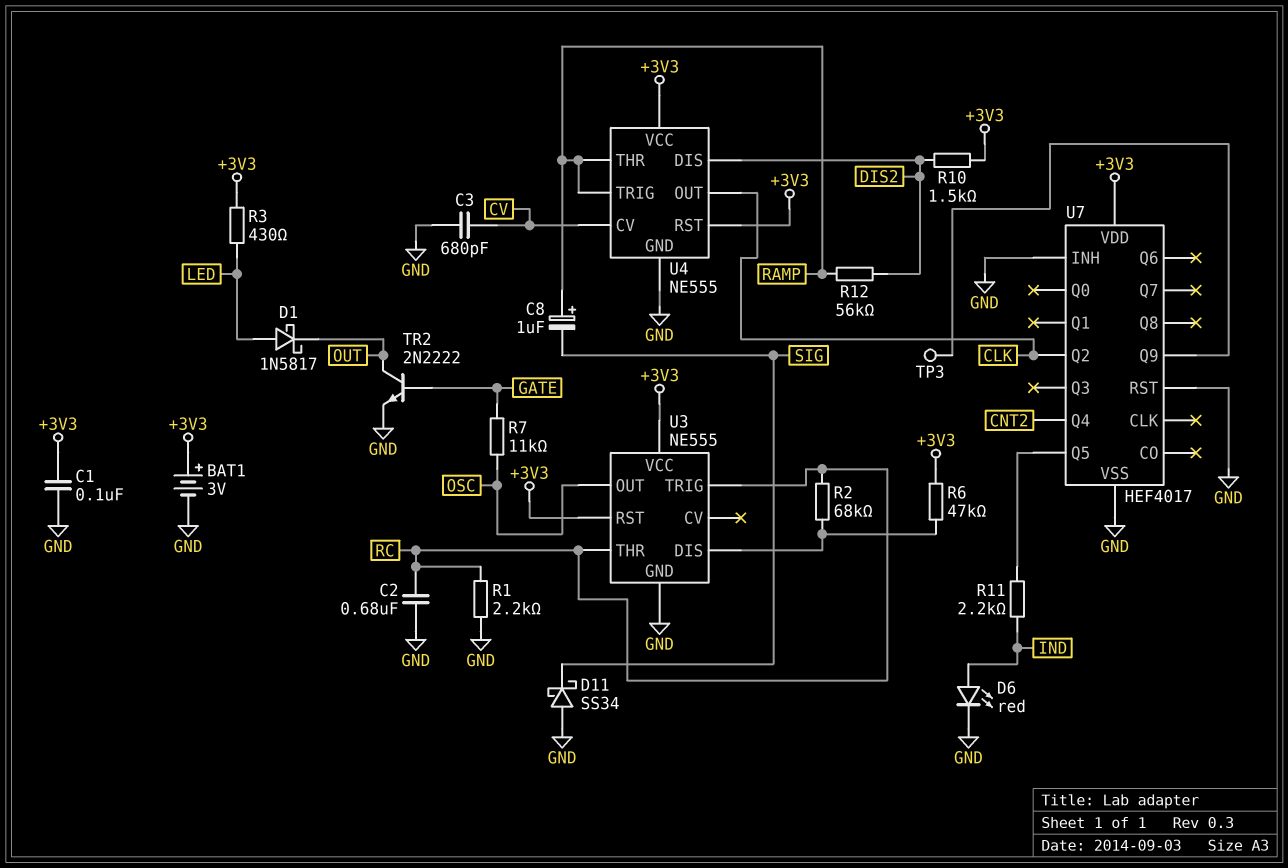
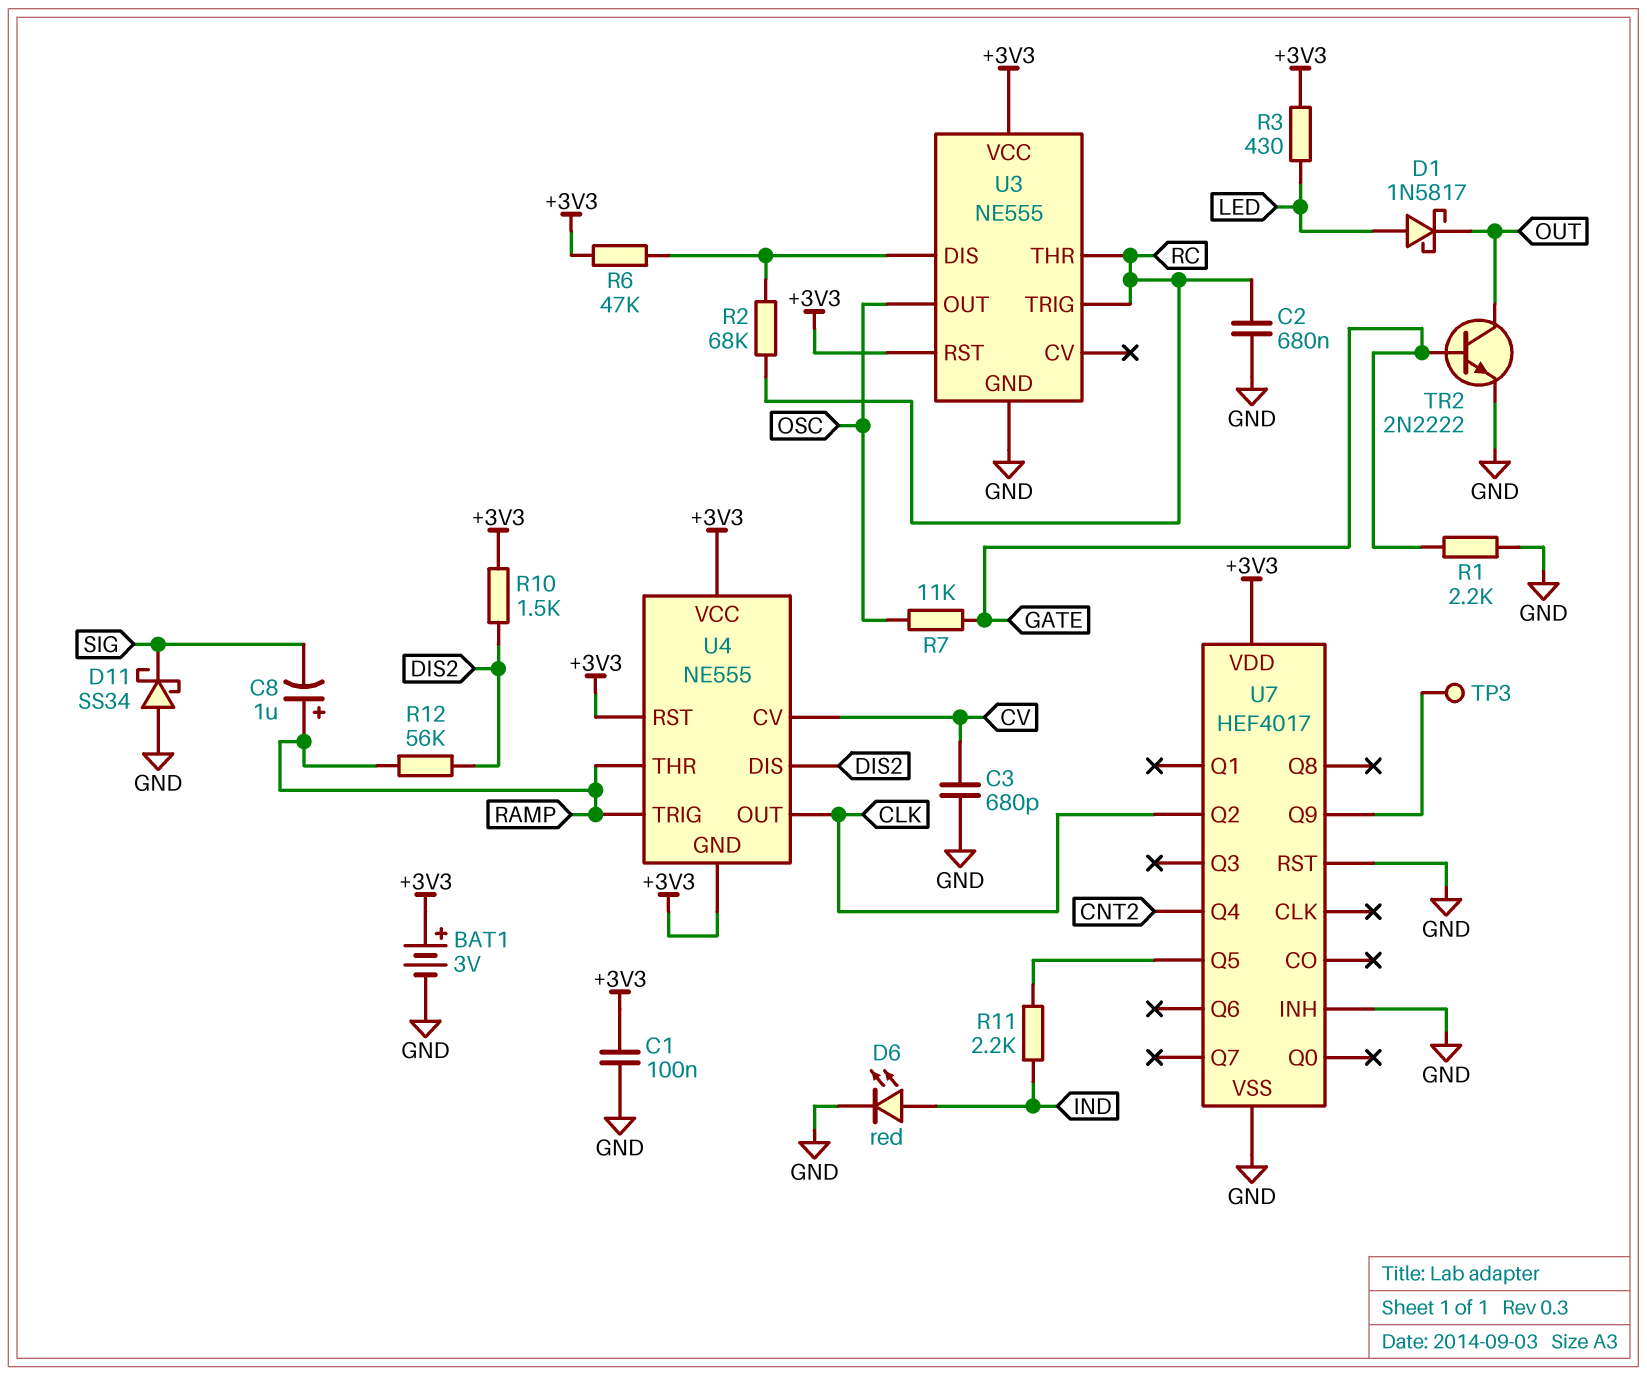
R1: 2.2k (GND, RC) -> 2.2k (GATE, GND)
U4 pin GND: GND -> +3V3

